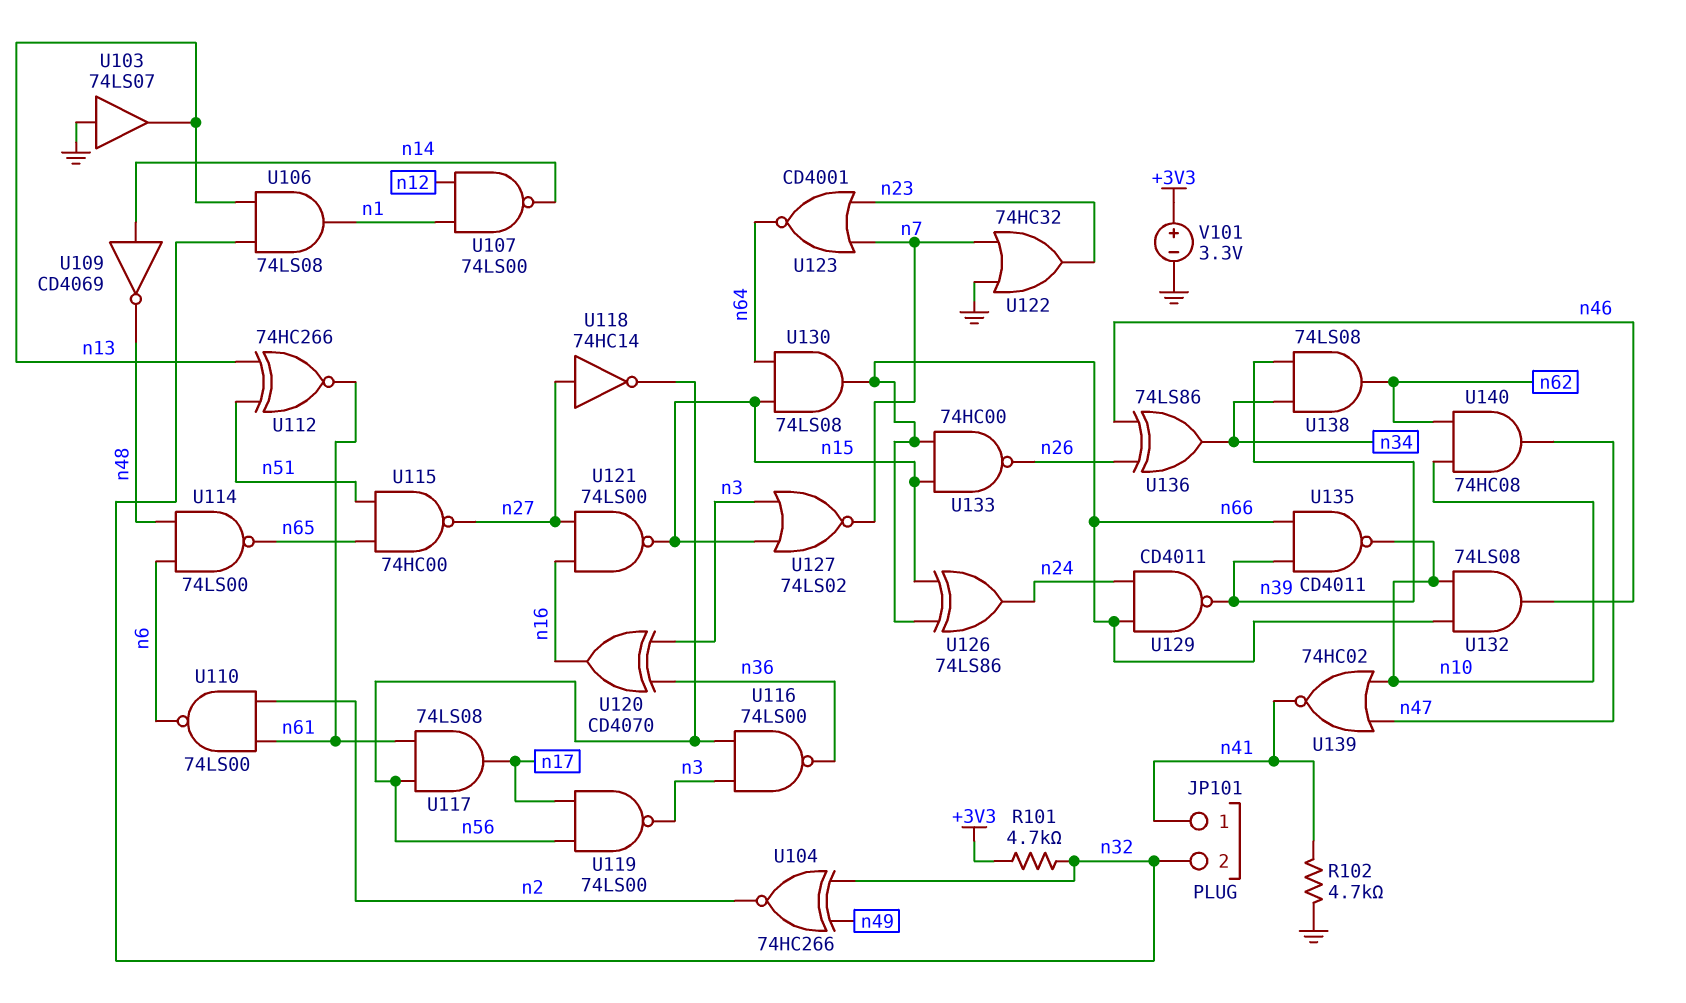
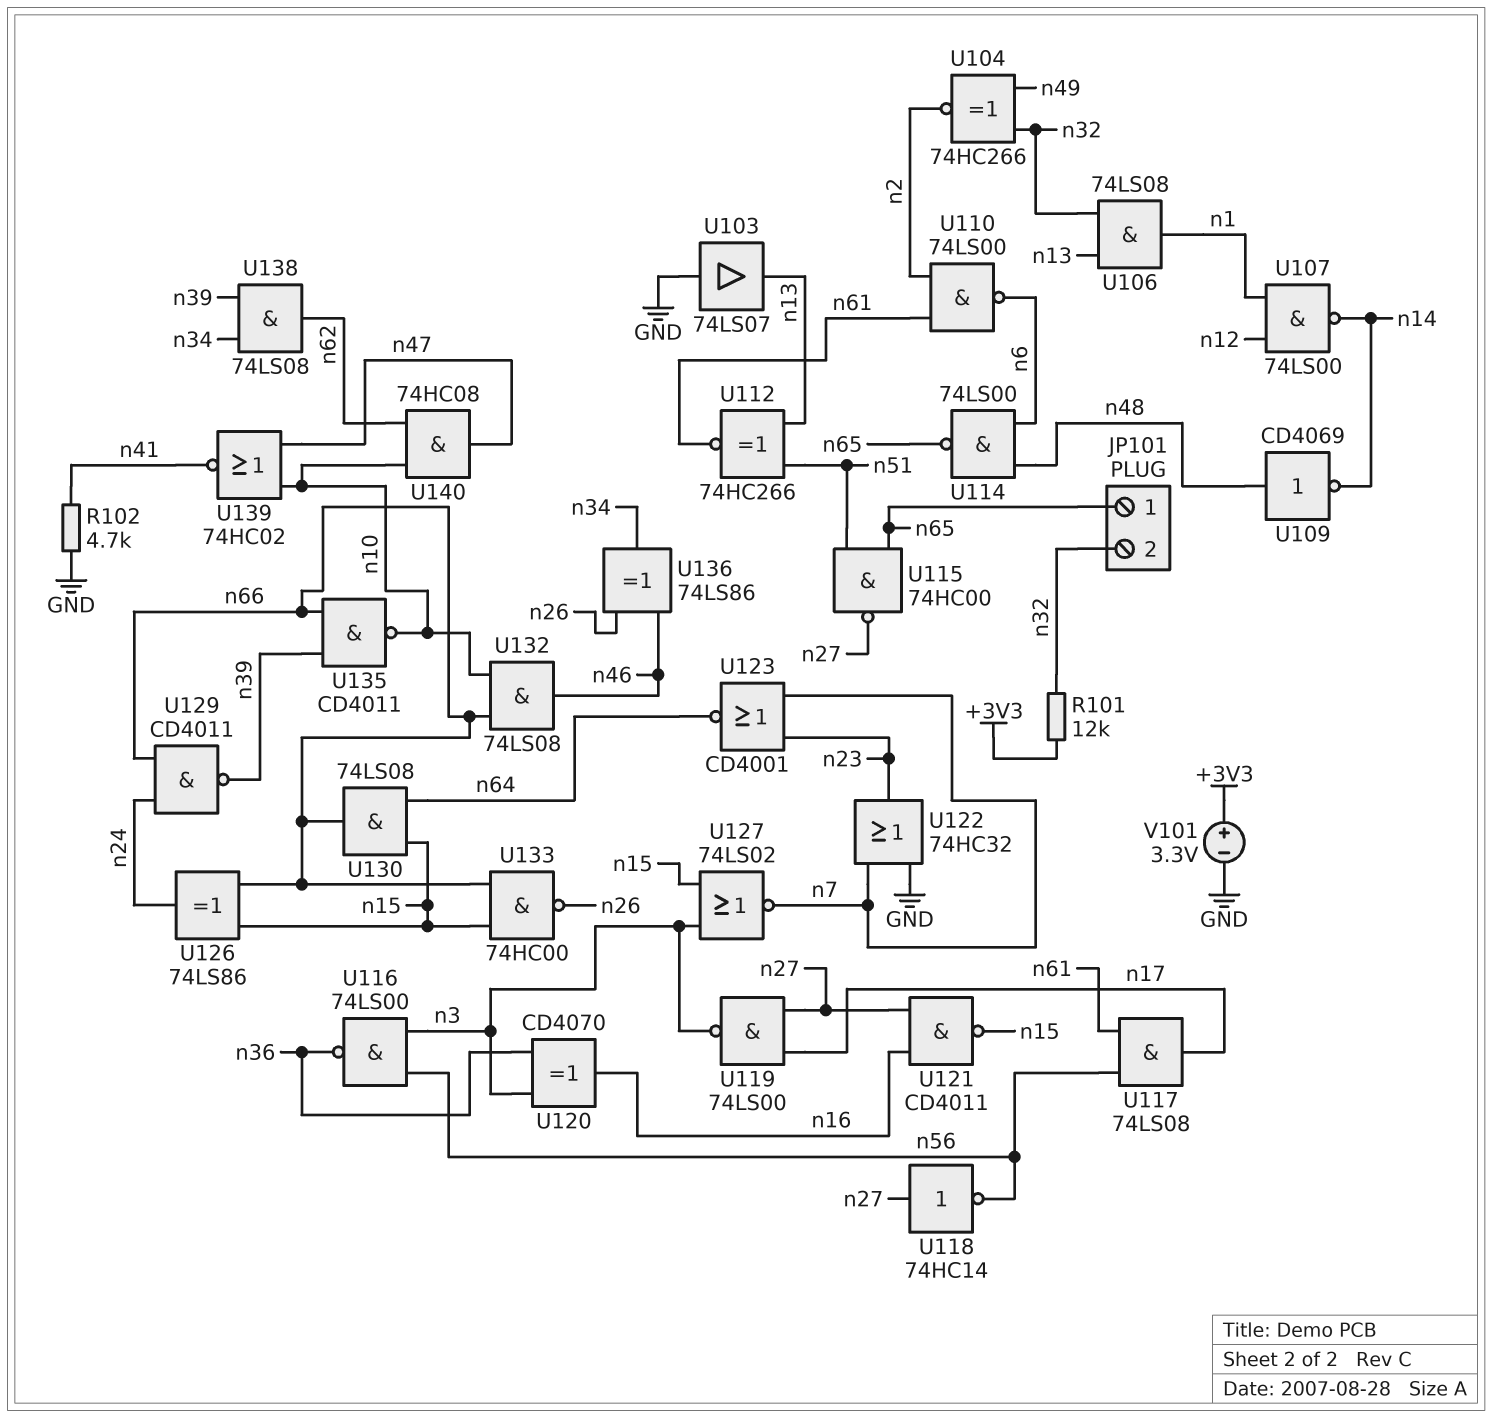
JP101 pin 1: n41 -> n65
R101: 4.7k (+3V3, n32) -> 12k (+3V3, n32)
U109: NOT CD4069 (in n14, out n48) -> NOT CD4069 (in n48, out n14)
U119: NAND 74LS00 (in n17, in n56, out n3) -> NAND 74LS00 (in n17, in n27, out n3)
U121: NAND 74LS00 (in n16, in n27, out n15) -> NAND CD4011 (in n16, in n27, out n15)

